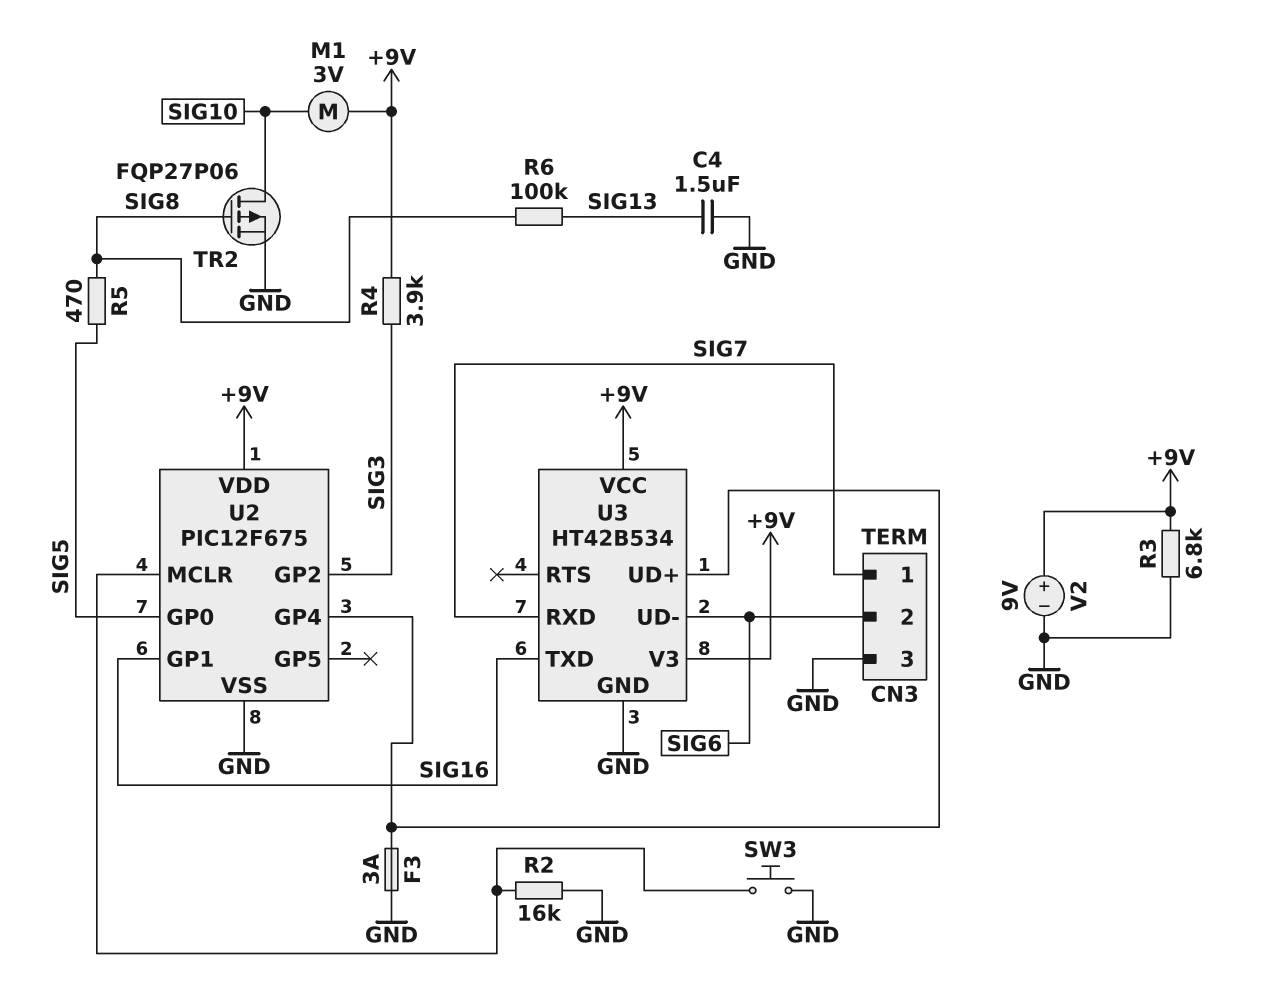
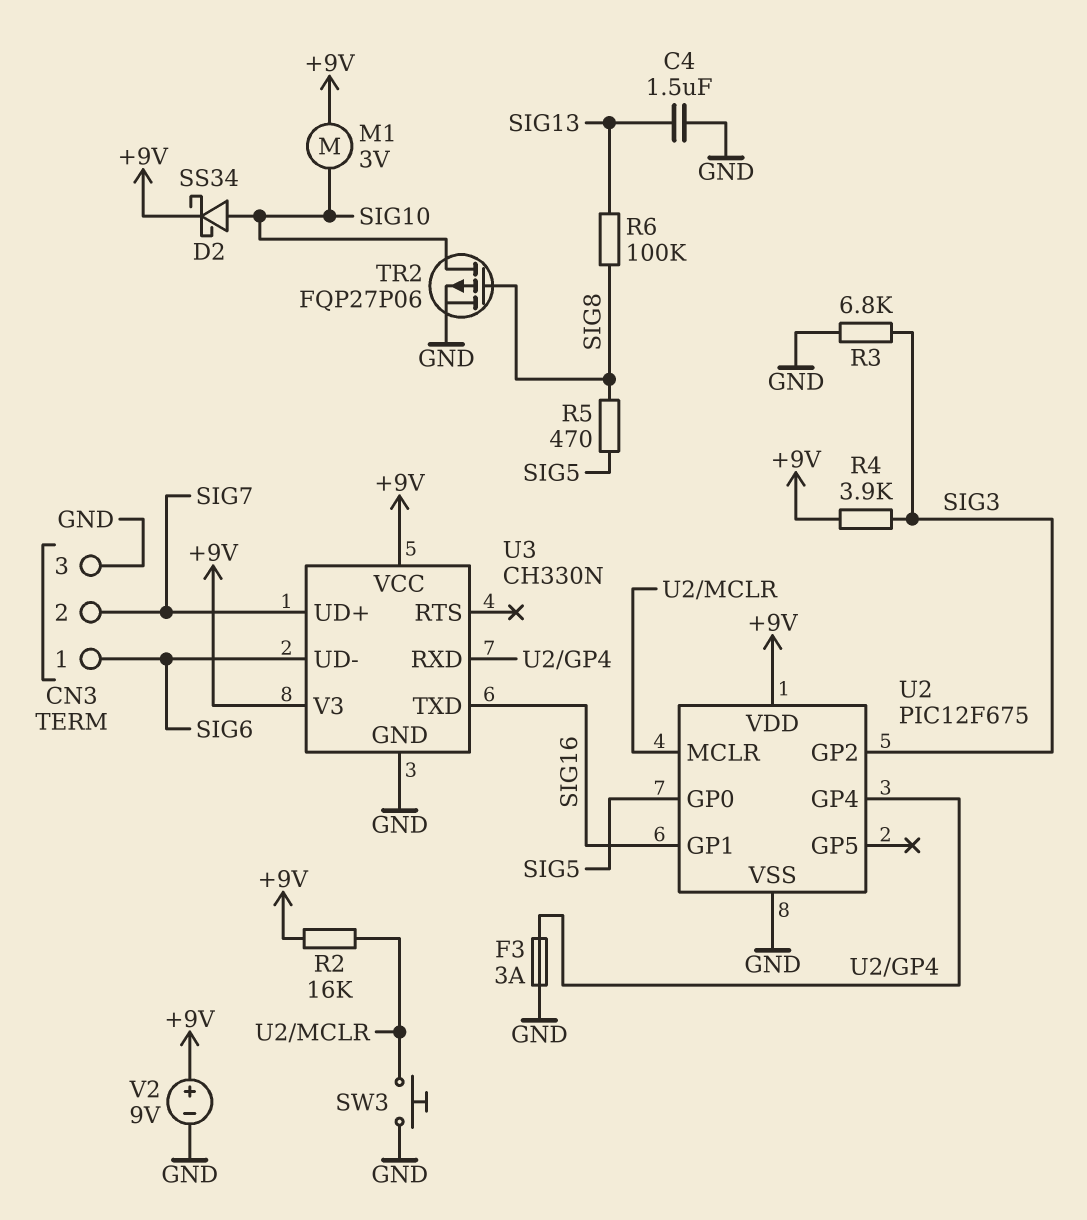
CN3 pin 1: SIG7 -> SIG6
CN3 pin 2: SIG6 -> SIG7
D2: none -> schottky SS34 (A SIG10, K +9V)
R2: 16k (GND, U2/MCLR) -> 16k (+9V, U2/MCLR)
R3: 6.8k (+9V, GND) -> 6.8k (GND, SIG3)
U3: HT42B534 -> CH330N
U3 pin RXD: SIG7 -> U2/GP4
U3 pin UD+: U2/GP4 -> SIG7

